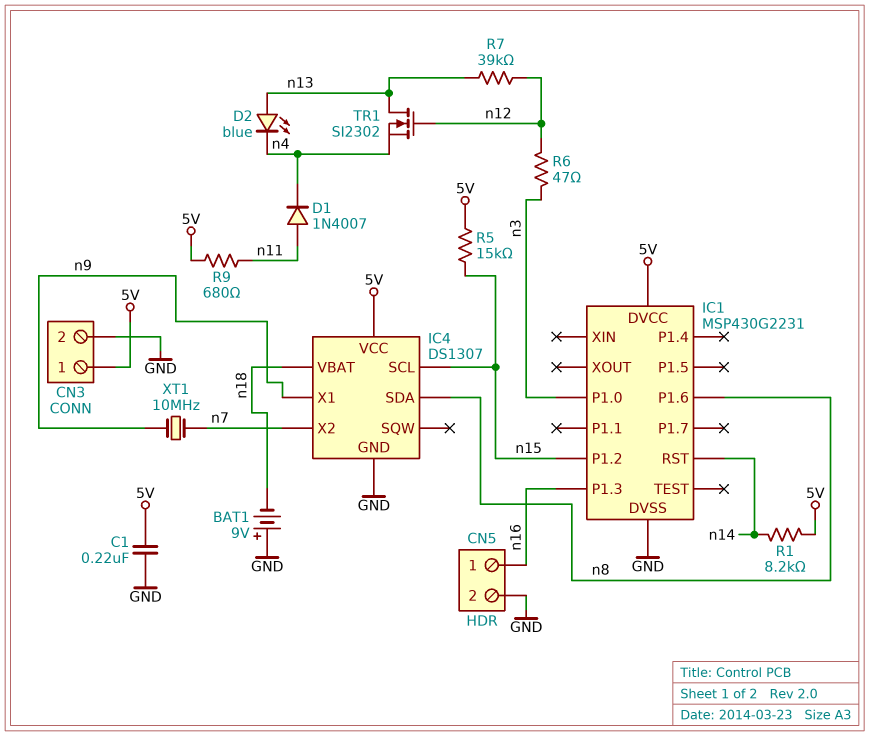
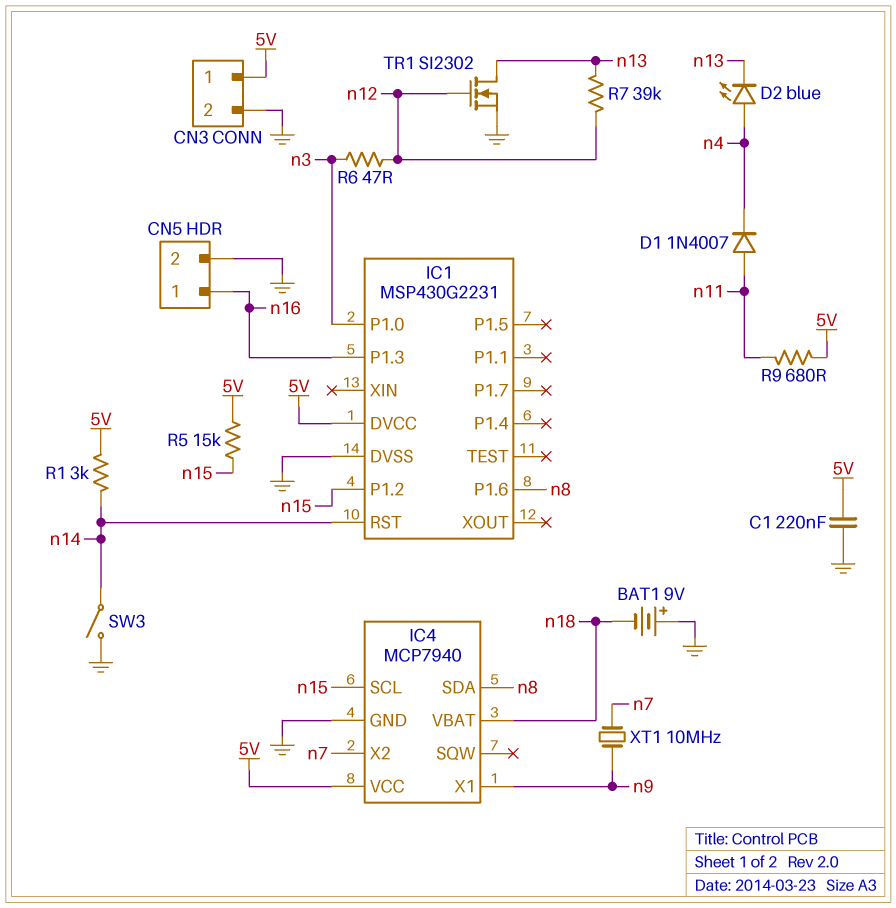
D2: LED blue (A n13, K n4) -> LED blue (A n4, K n13)
IC4: DS1307 -> MCP7940
R1: 8.2k (5V, n14) -> 3k (5V, n14)
SW3: none -> switch (GND, n14)
TR1: NMOS SI2302 (G n12, D n13, S n4) -> NMOS SI2302 (G n12, D n13, S GND)

